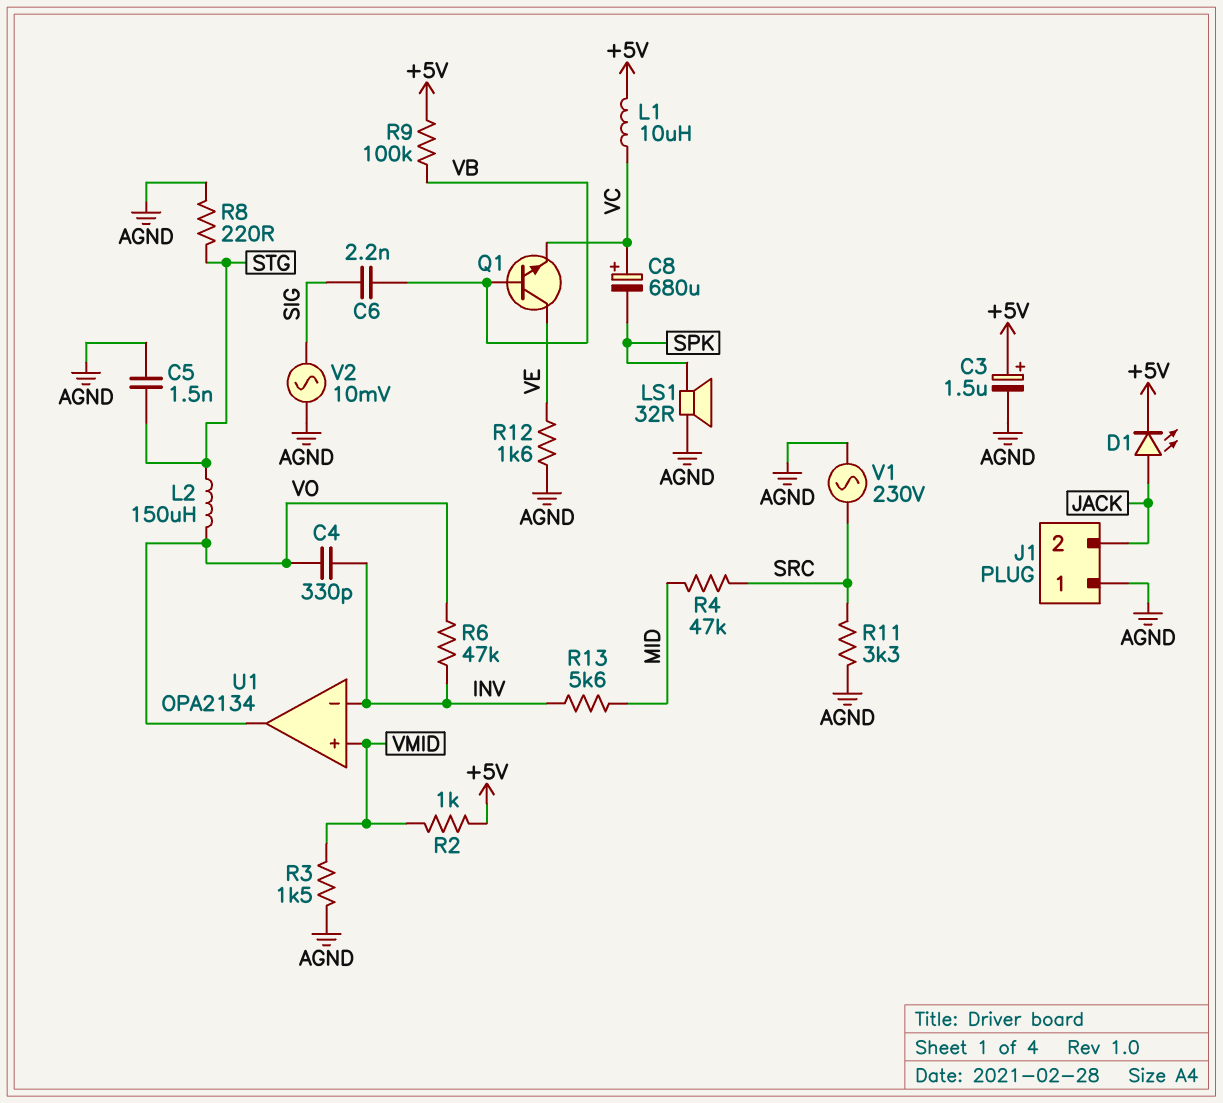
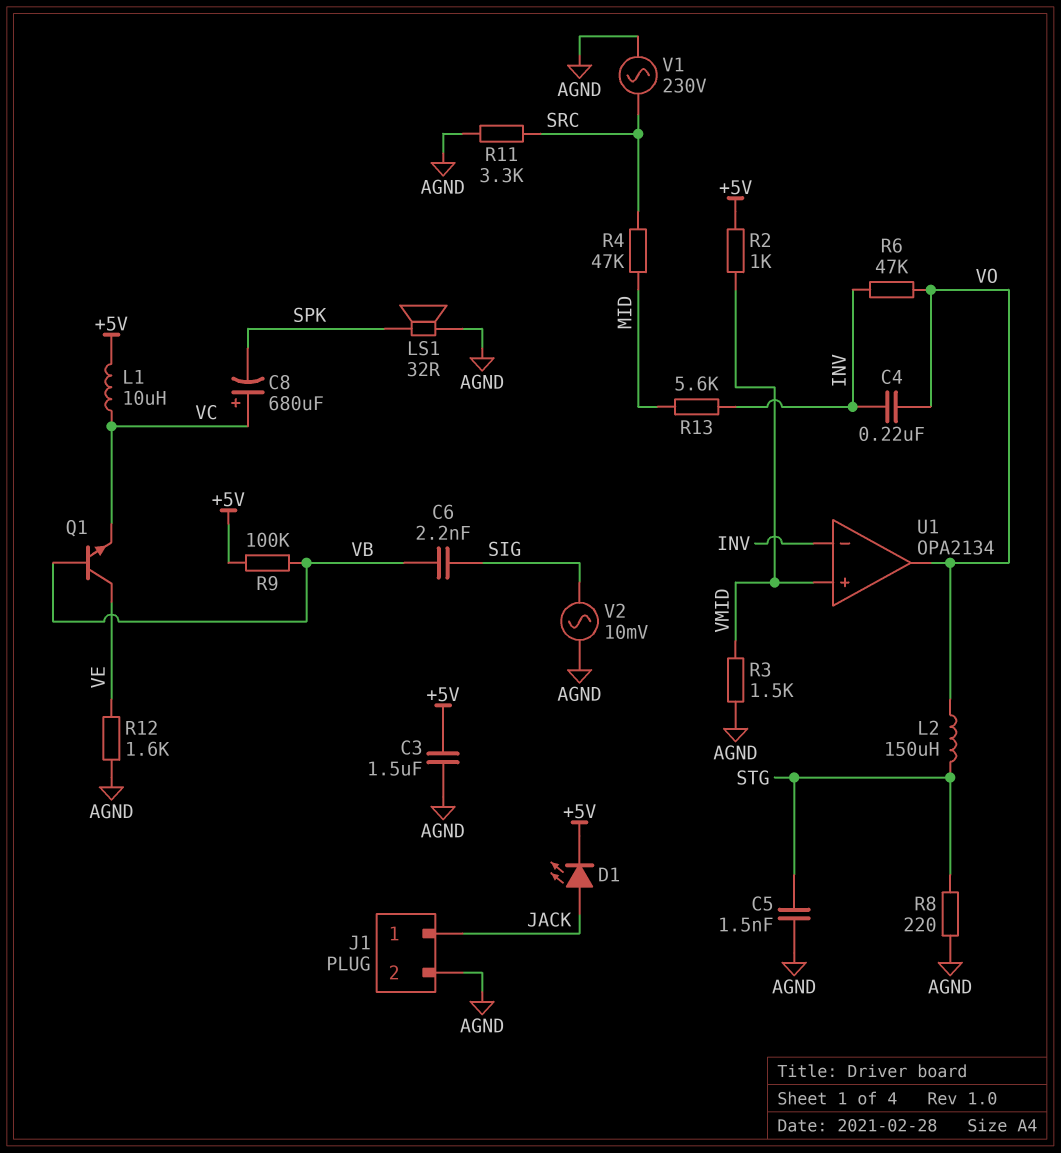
C3: 1.5uF (plus +5V, minus AGND) -> 1.5uF (+5V, AGND)
C4: 330pF (INV, VO) -> 220nF (INV, VO)
J1 pin 1: AGND -> JACK
J1 pin 2: JACK -> AGND

